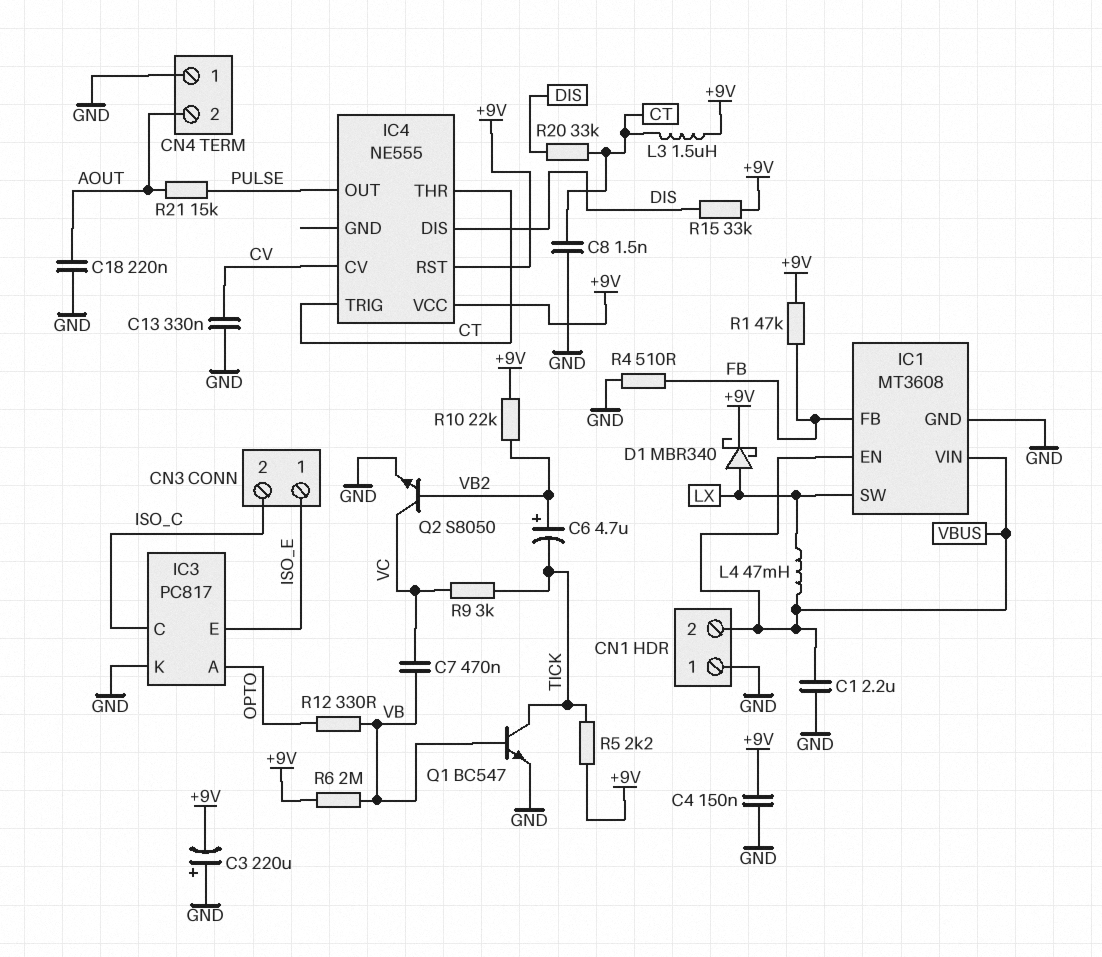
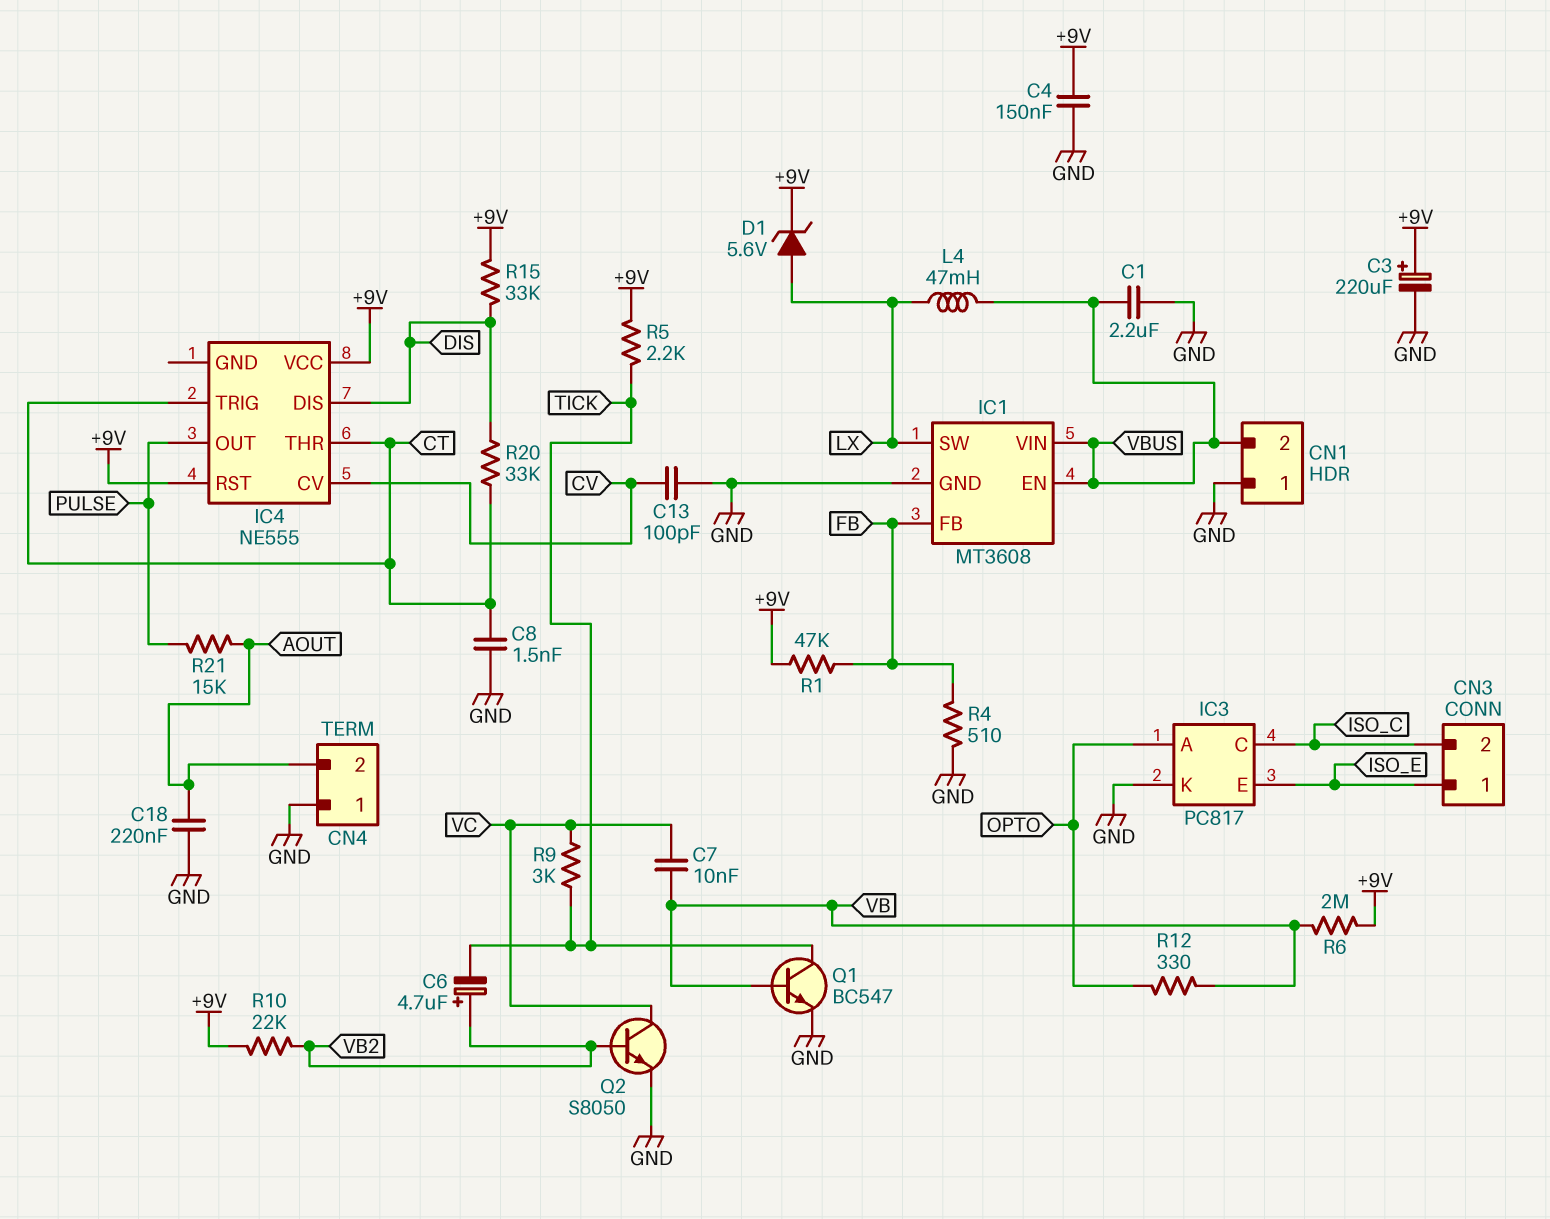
C3: 220uF (plus GND, minus +9V) -> 220uF (plus +9V, minus GND)
C7: 470nF (VB, VC) -> 10nF (VB, VC)
C13: 330nF (CV, GND) -> 100pF (CV, GND)
D1: schottky MBR340 (A LX, K +9V) -> zener 5.6V (A LX, K +9V)
L3: 1.5uH (+9V, CT) -> none

